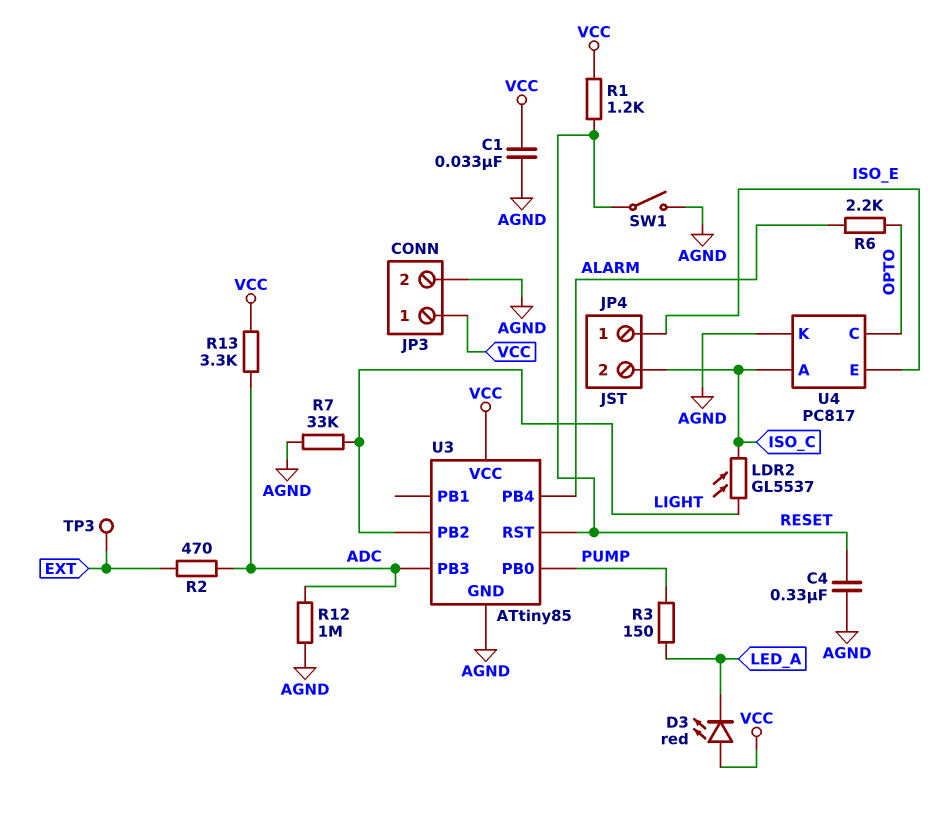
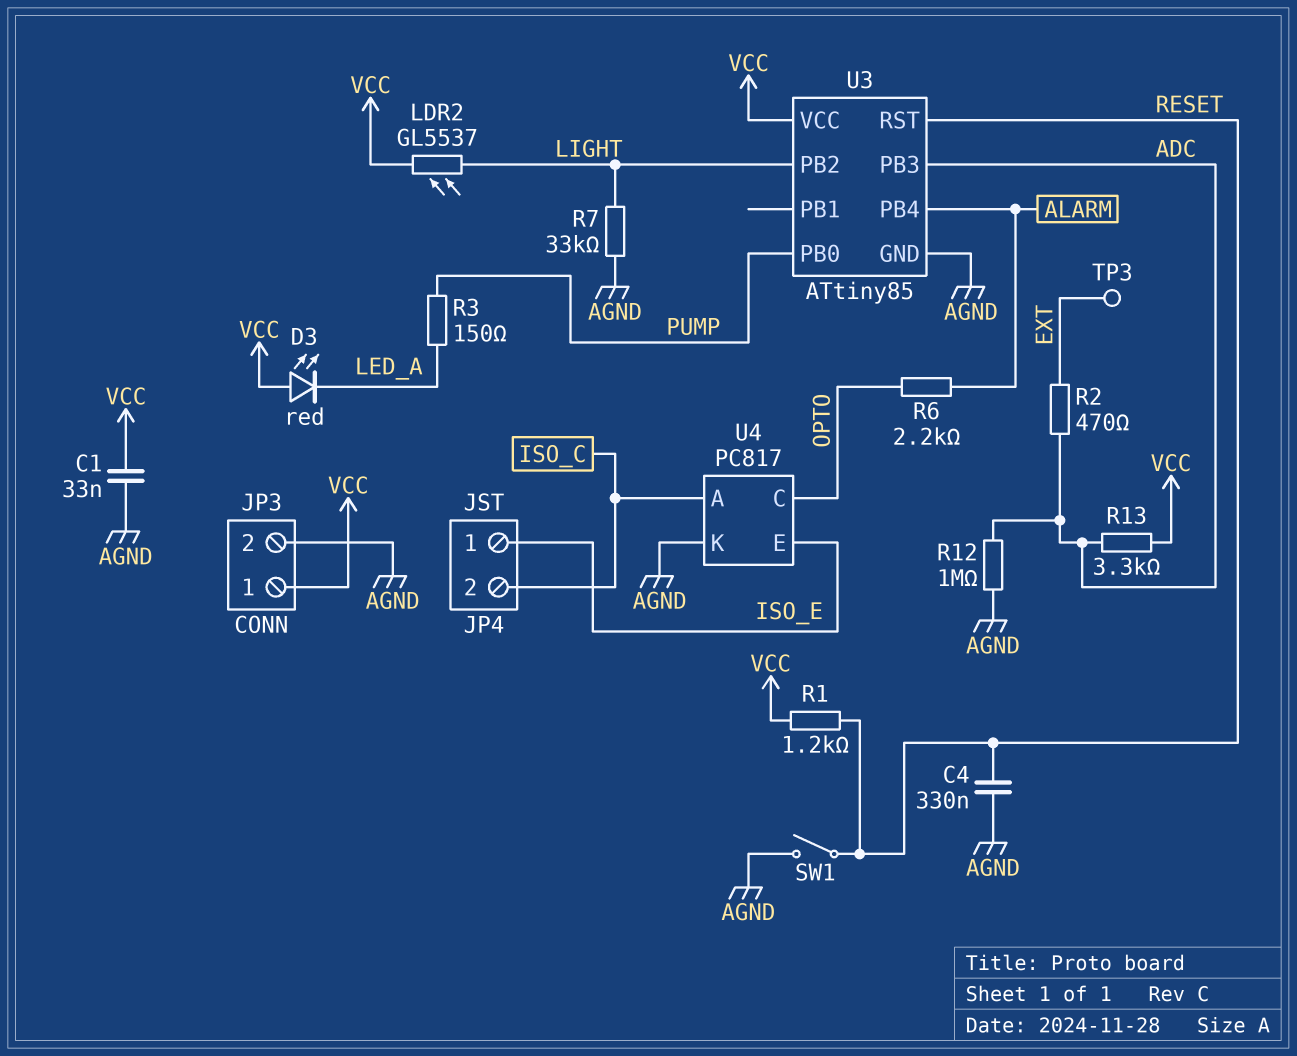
LDR2: GL5537 (ISO_C, LIGHT) -> GL5537 (LIGHT, VCC)

